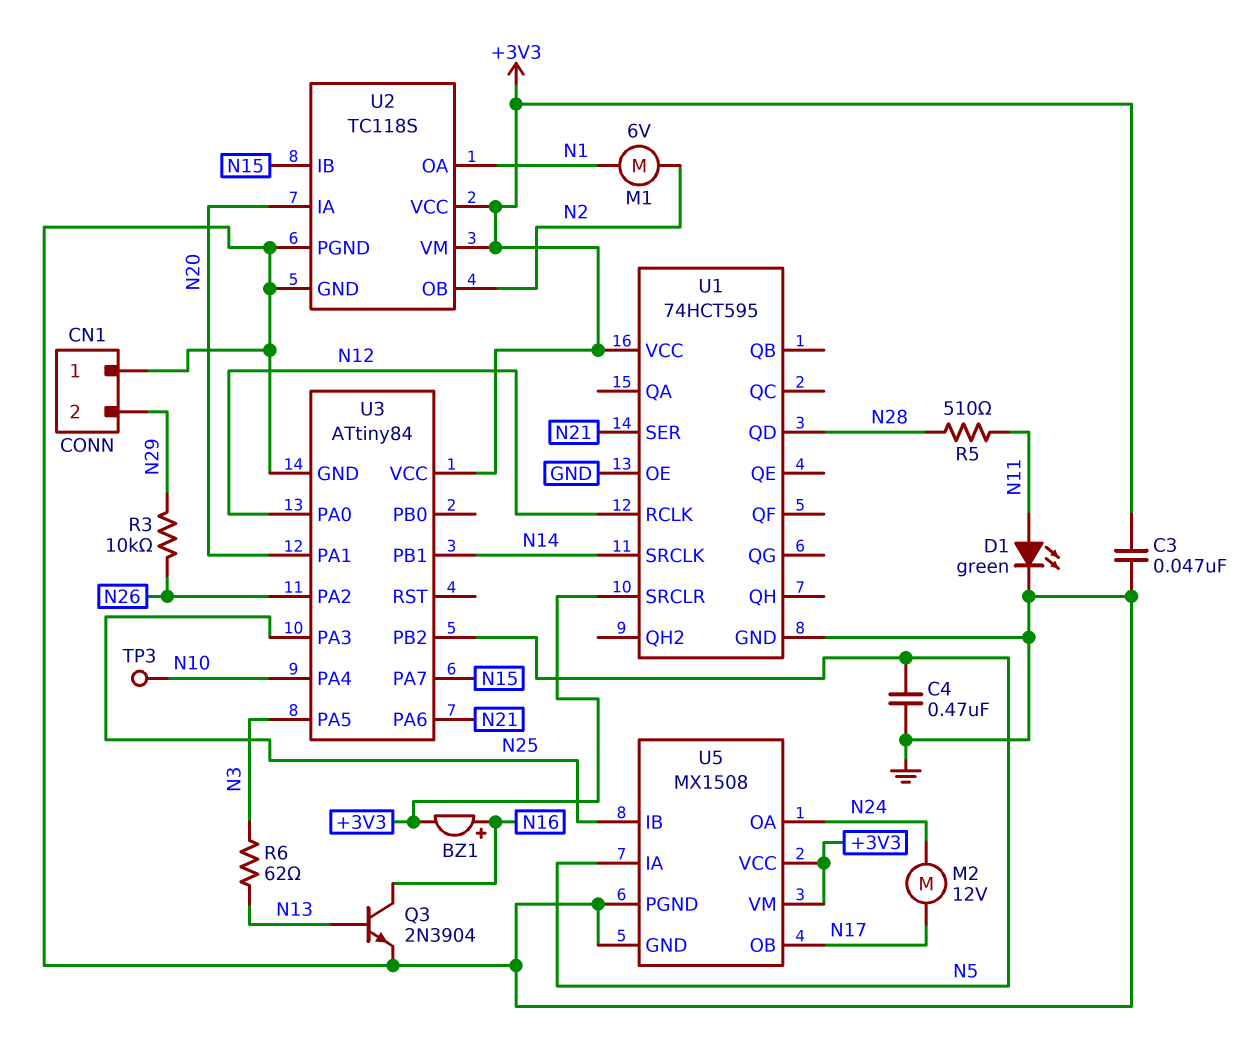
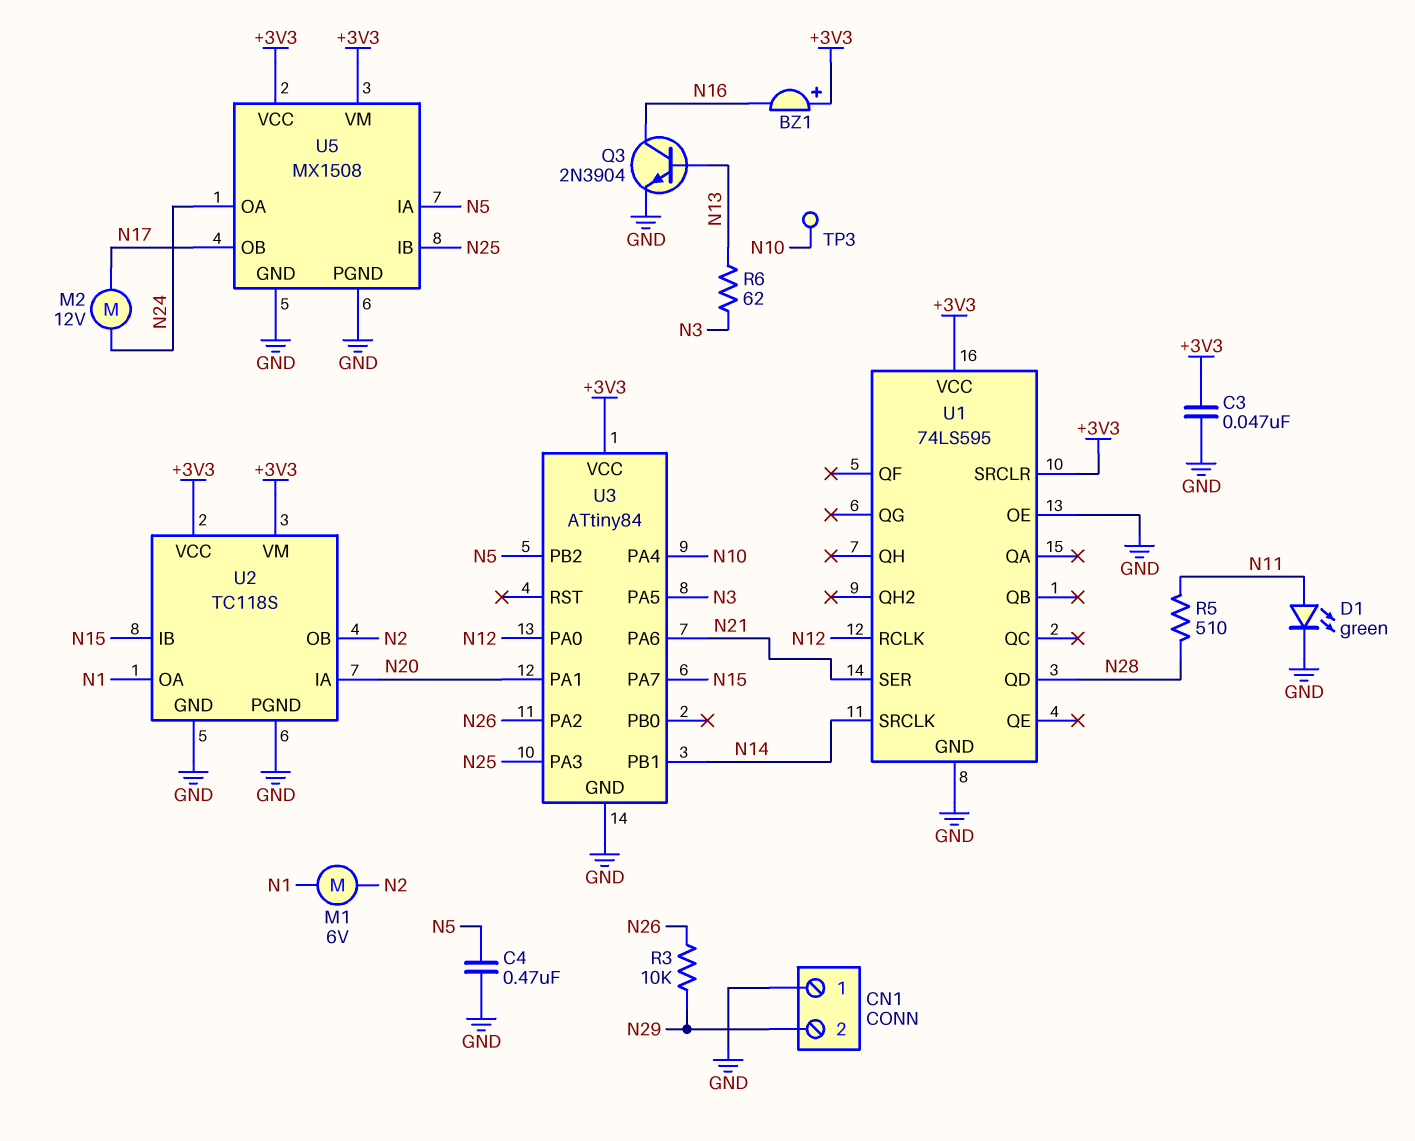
BZ1: buzzer (plus N16, minus +3V3) -> buzzer (plus +3V3, minus N16)
U1: 74HCT595 -> 74LS595

